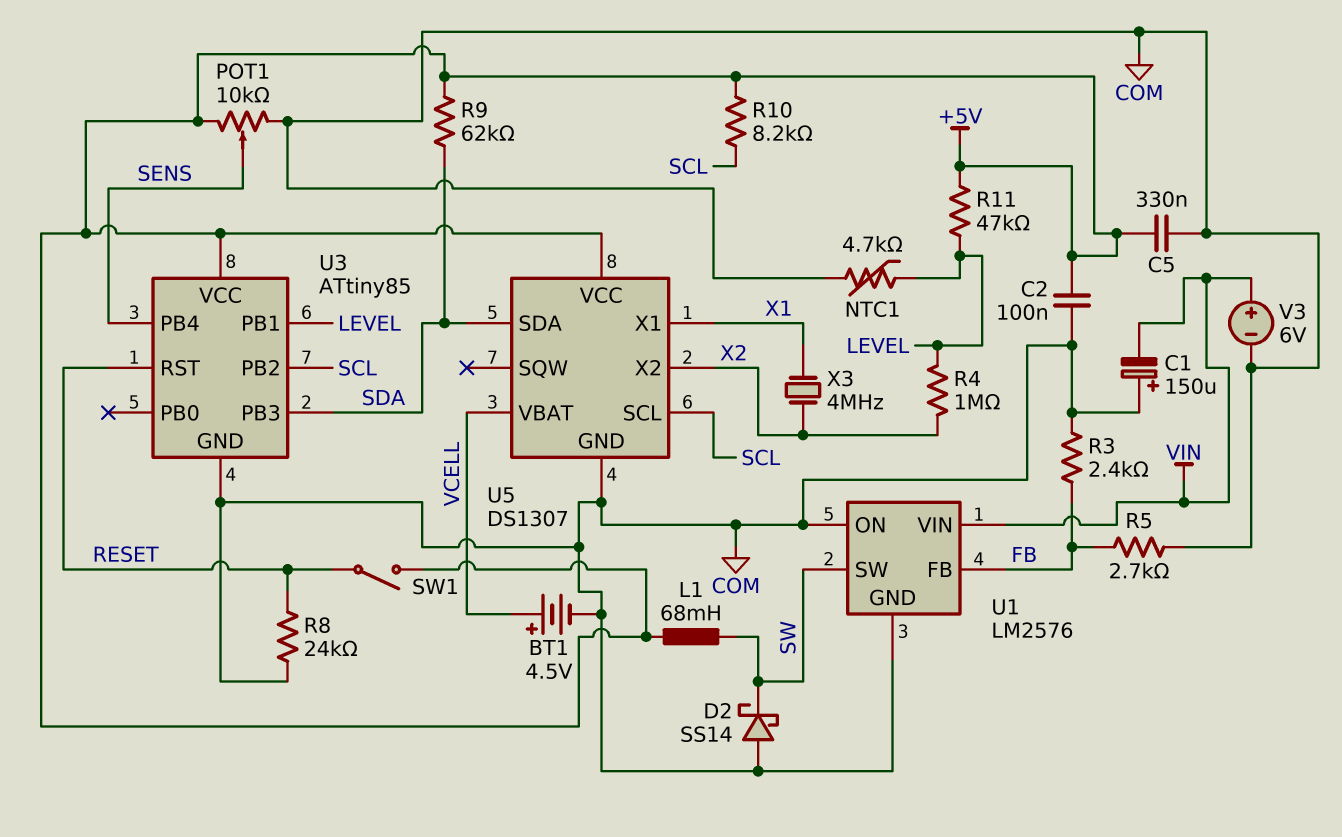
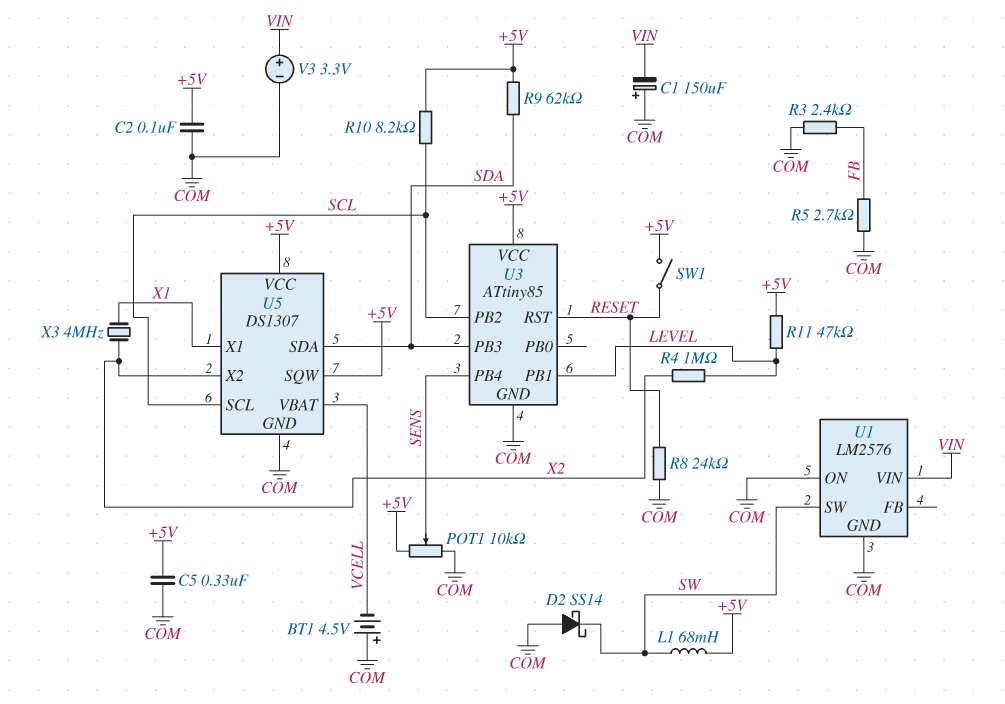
BT1: 4.5V (plus VCELL, minus COM) -> 4.5V (plus COM, minus VCELL)
NTC1: 4.7k (COM, LEVEL) -> none
U1 pin FB: FB -> none
U5 pin SQW: none -> +5V
V3: 6V (plus VIN, minus COM) -> 3.3V (plus VIN, minus COM)

